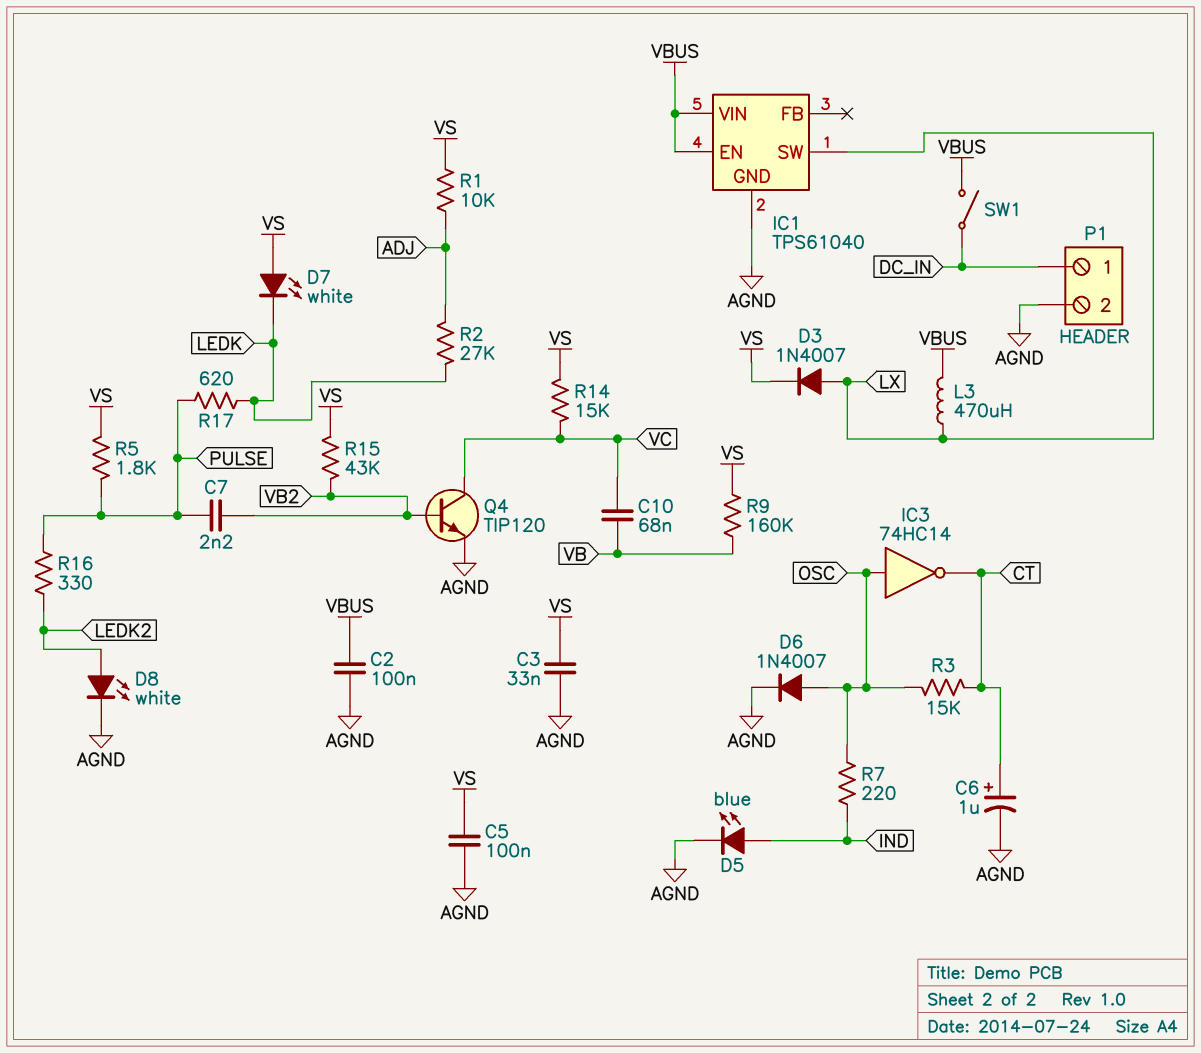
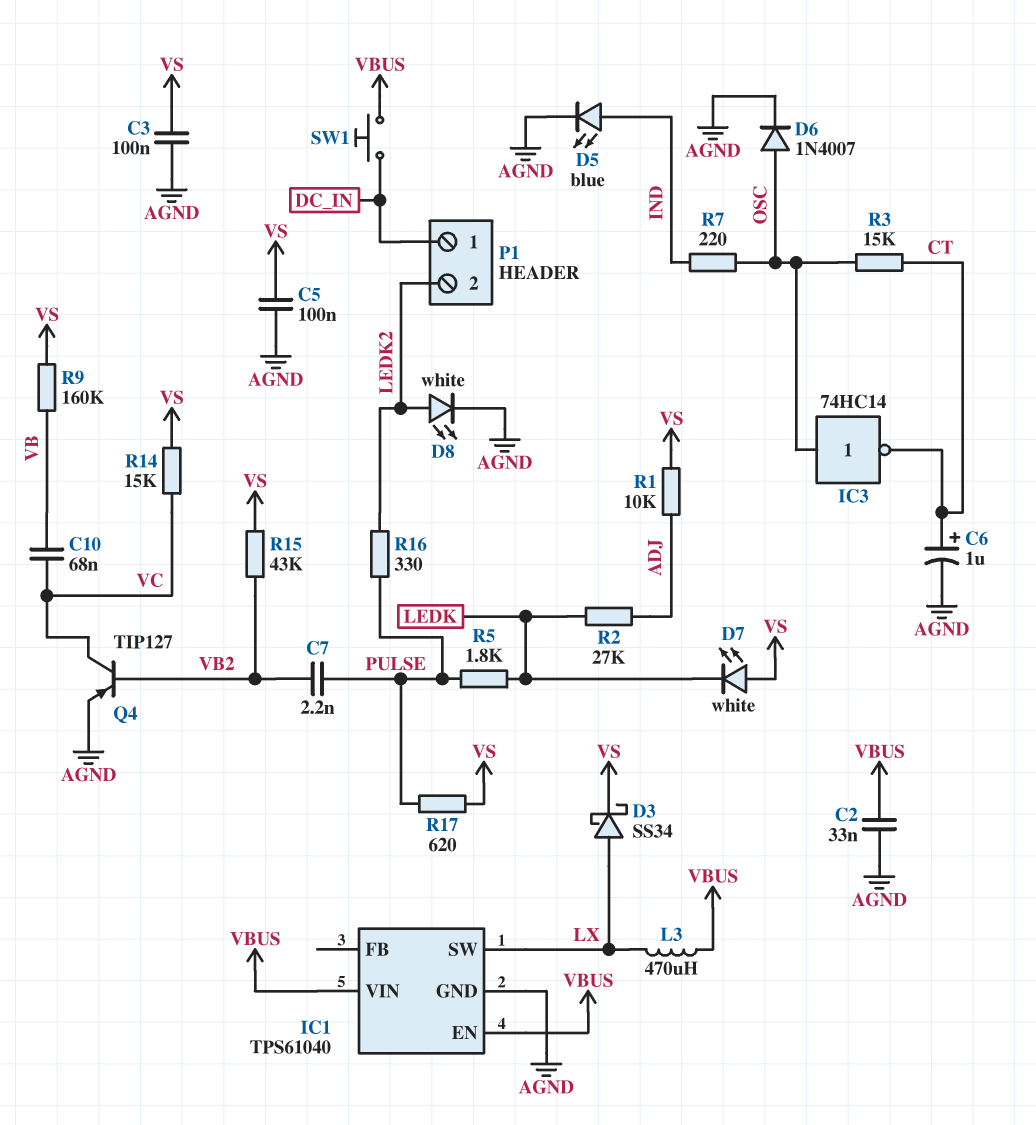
C2: 100nF (AGND, VBUS) -> 33nF (AGND, VBUS)
C3: 33nF (AGND, VS) -> 100nF (AGND, VS)
D3: diode 1N4007 (A LX, K VS) -> schottky SS34 (A LX, K VS)
P1 pin 2: AGND -> LEDK2
Q4: NPN TIP120 (B VB2, C VC, E AGND) -> PNP TIP127 (B VB2, C VC, E AGND)
R5: 1.8k (PULSE, VS) -> 1.8k (LEDK, PULSE)
R17: 620 (LEDK, PULSE) -> 620 (PULSE, VS)
SW1: switch (DC_IN, VBUS) -> button (DC_IN, VBUS)

